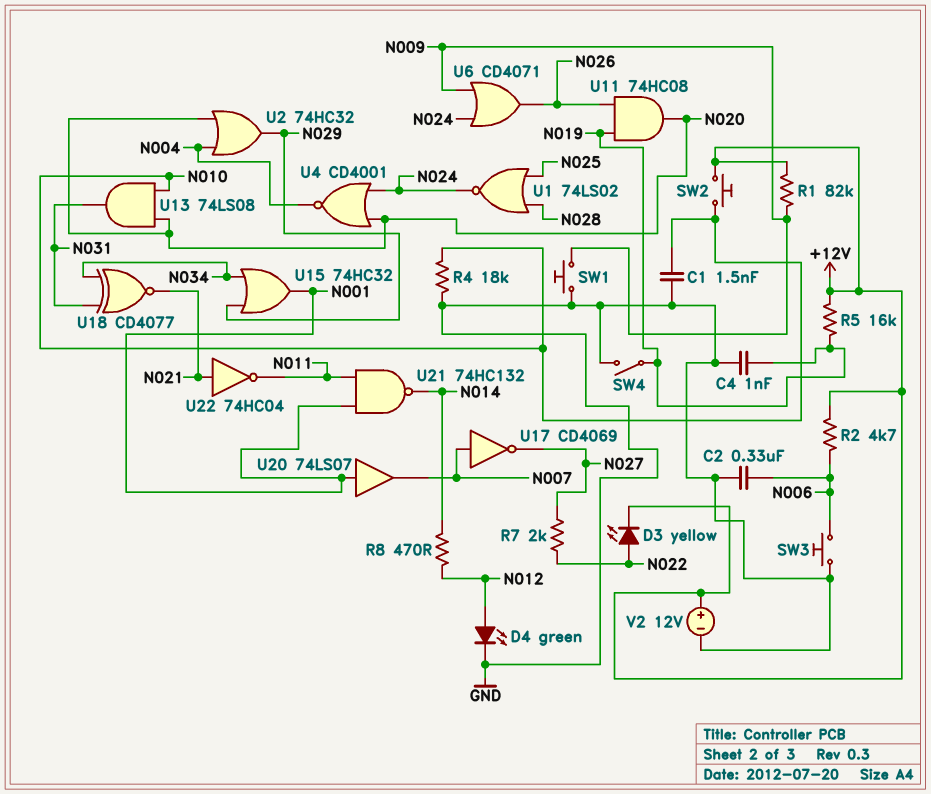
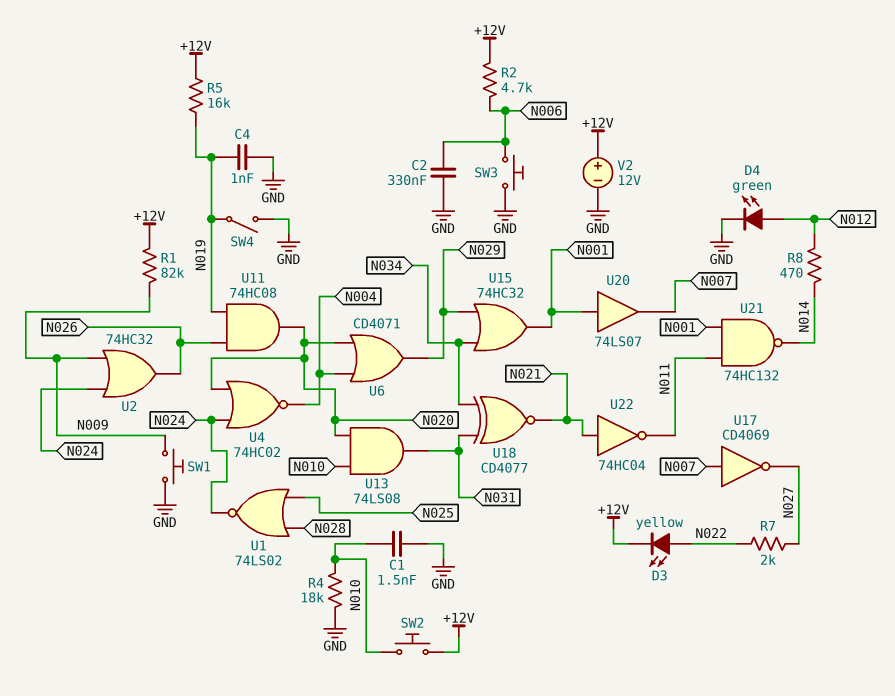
U2: OR 74HC32 (in N004, in N020, out N029) -> OR 74HC32 (in N009, in N024, out N026)
U4: NOR CD4001 (in N020, in N024, out N004) -> NOR 74HC02 (in N020, in N024, out N004)
U6: OR CD4071 (in N009, in N024, out N026) -> OR CD4071 (in N004, in N020, out N029)

